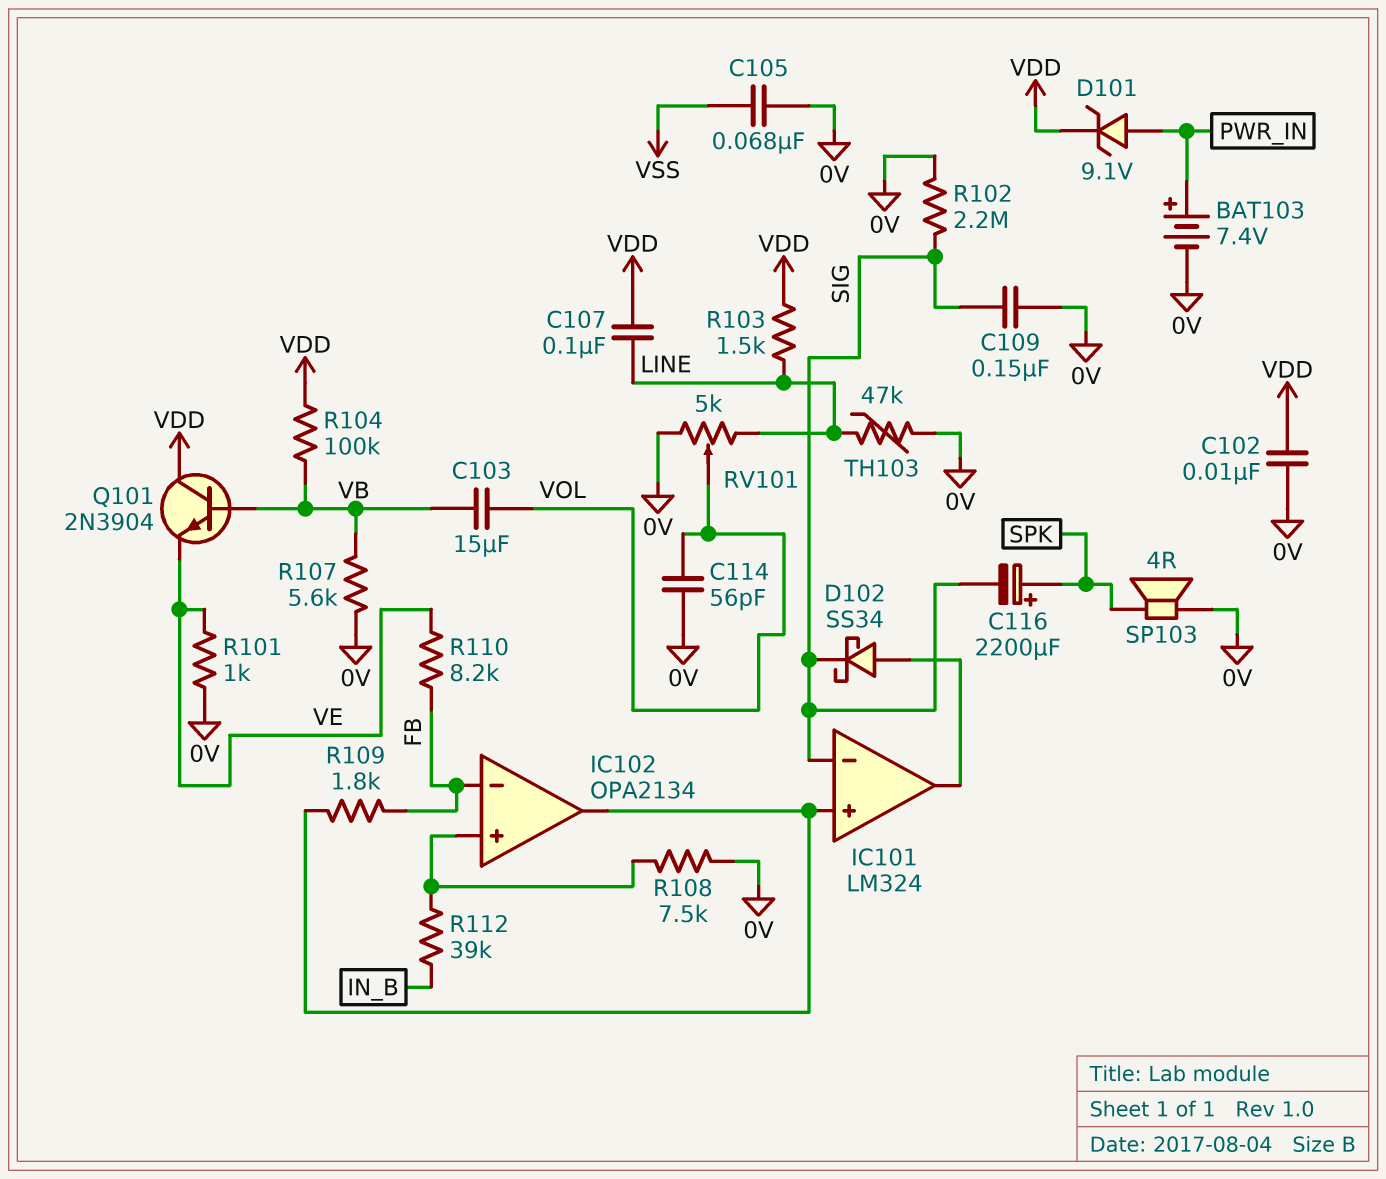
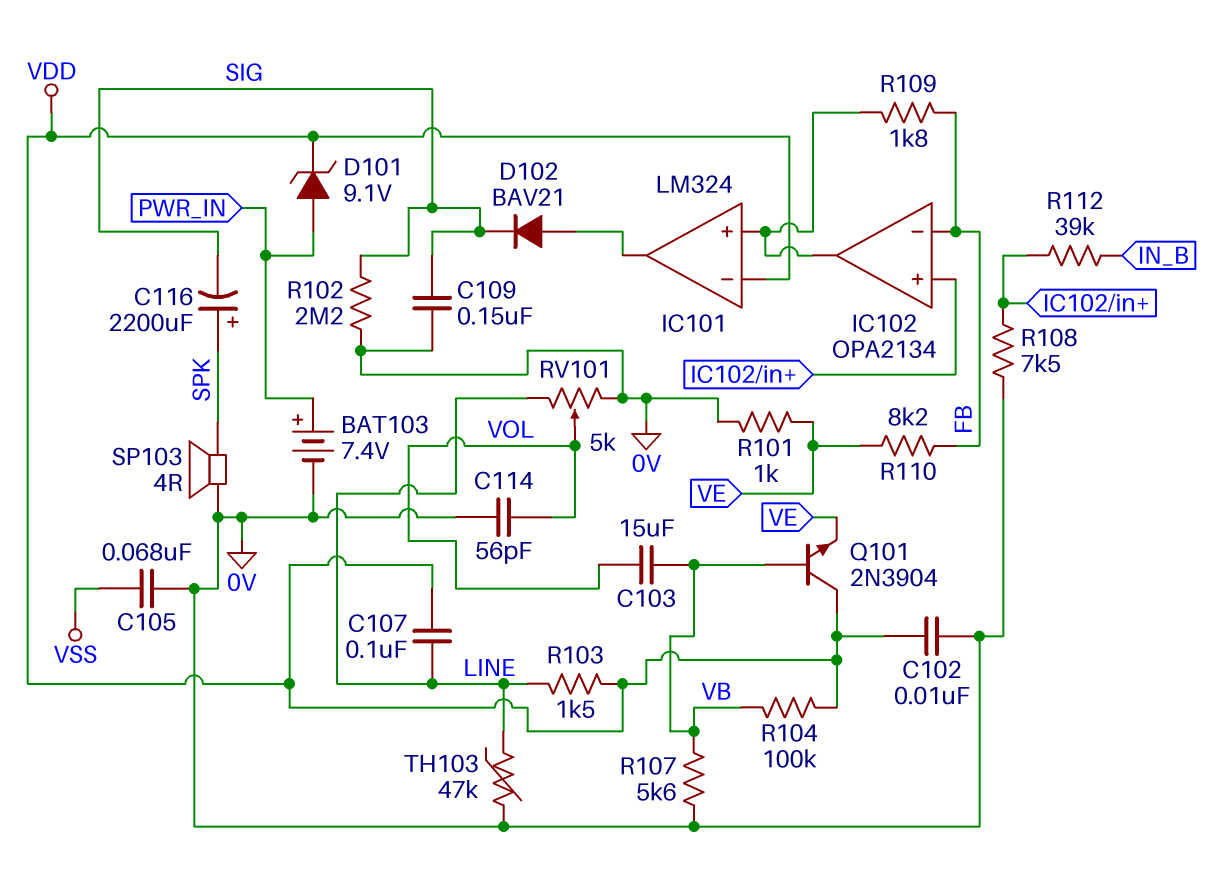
D102: schottky SS34 (A IC101/out, K SIG) -> diode BAV21 (A IC101/out, K SIG)
IC101 pin in-: SIG -> VDD

